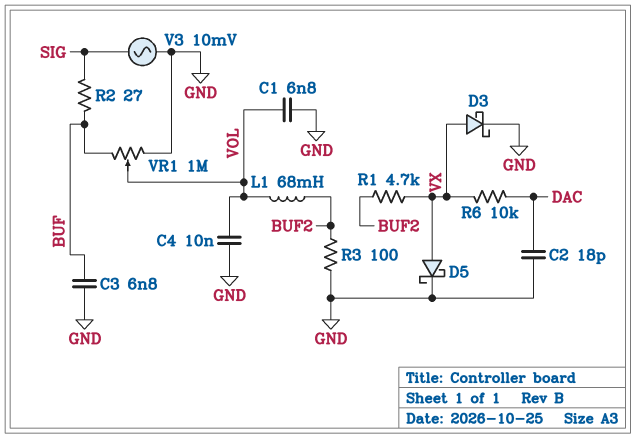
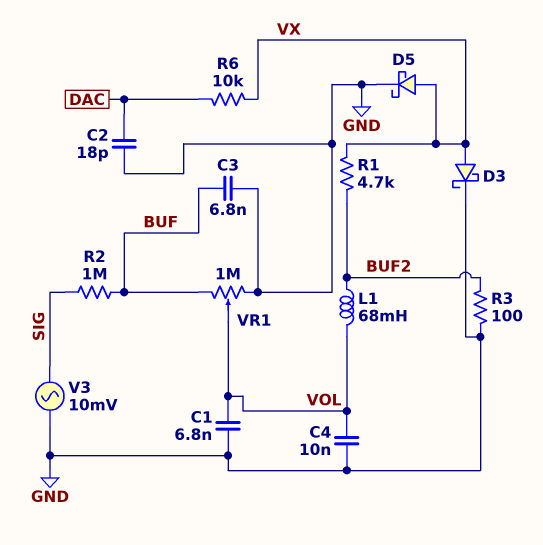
R2: 27 (BUF, SIG) -> 1M (BUF, SIG)

